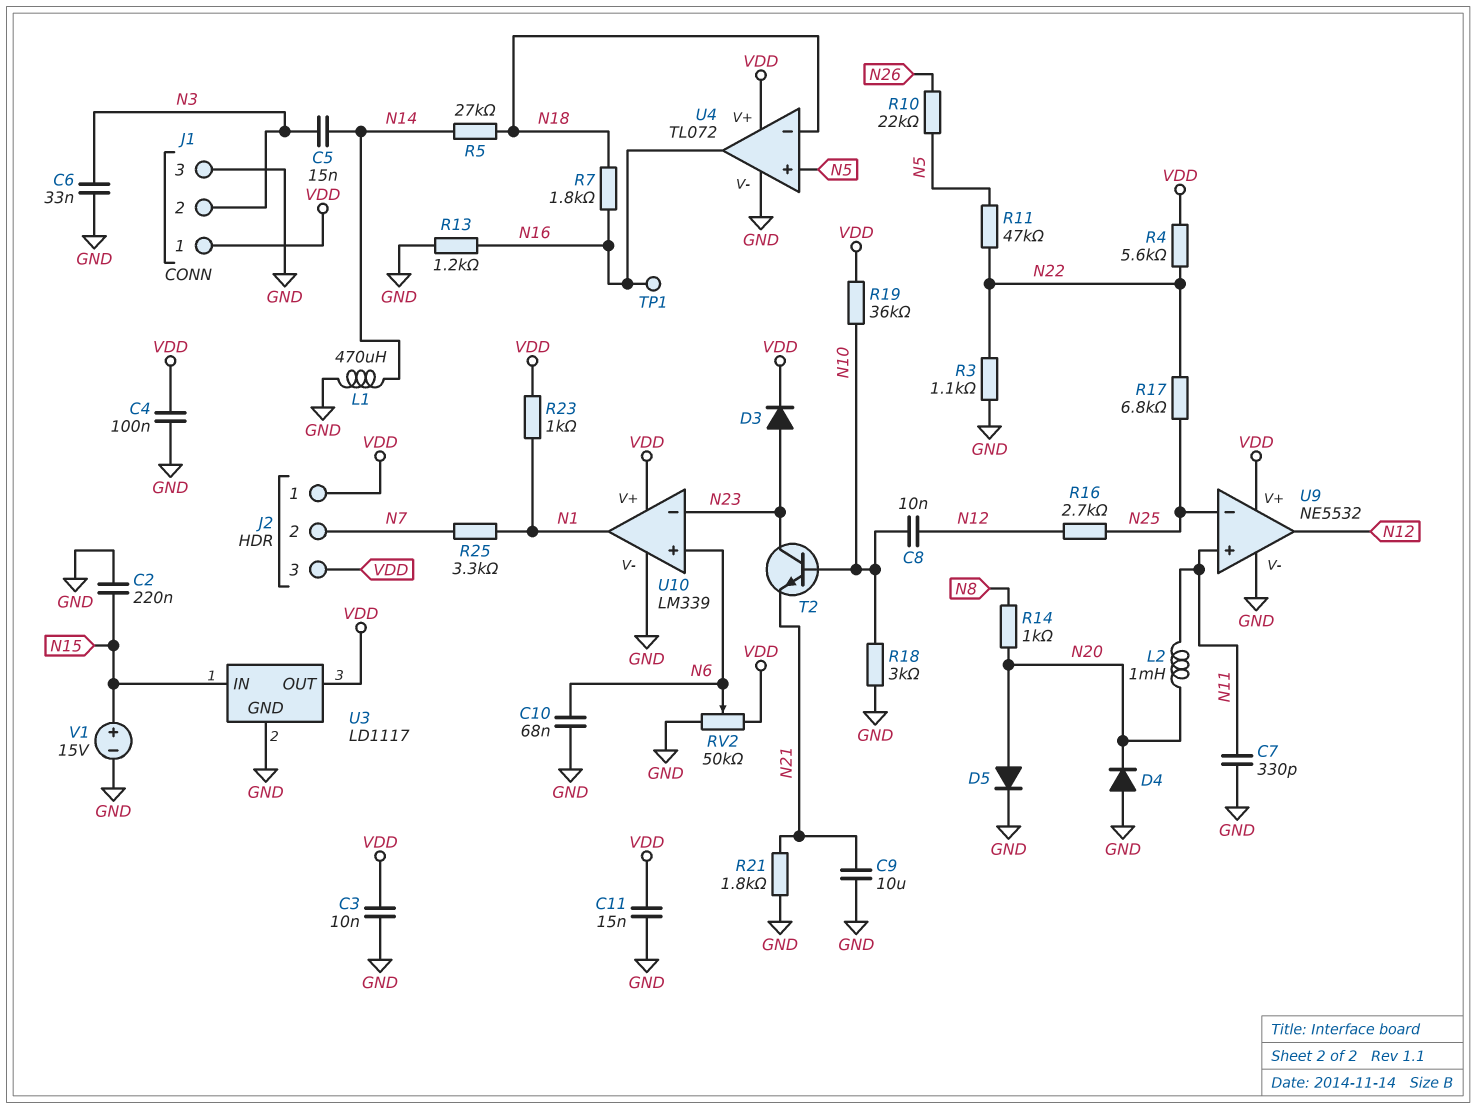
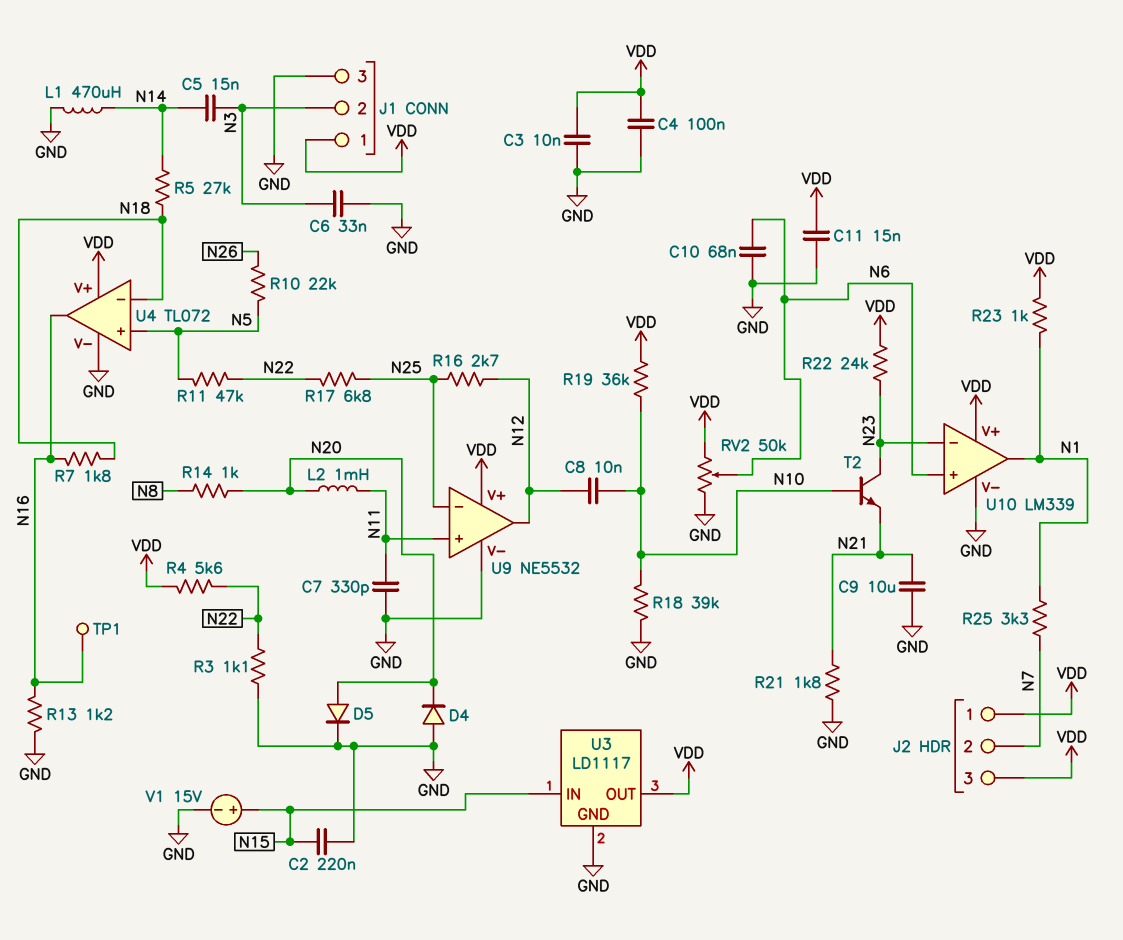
D3: diode (A N23, K VDD) -> none
R18: 3k (GND, N10) -> 39k (GND, N10)
R22: none -> 24k (N23, VDD)

